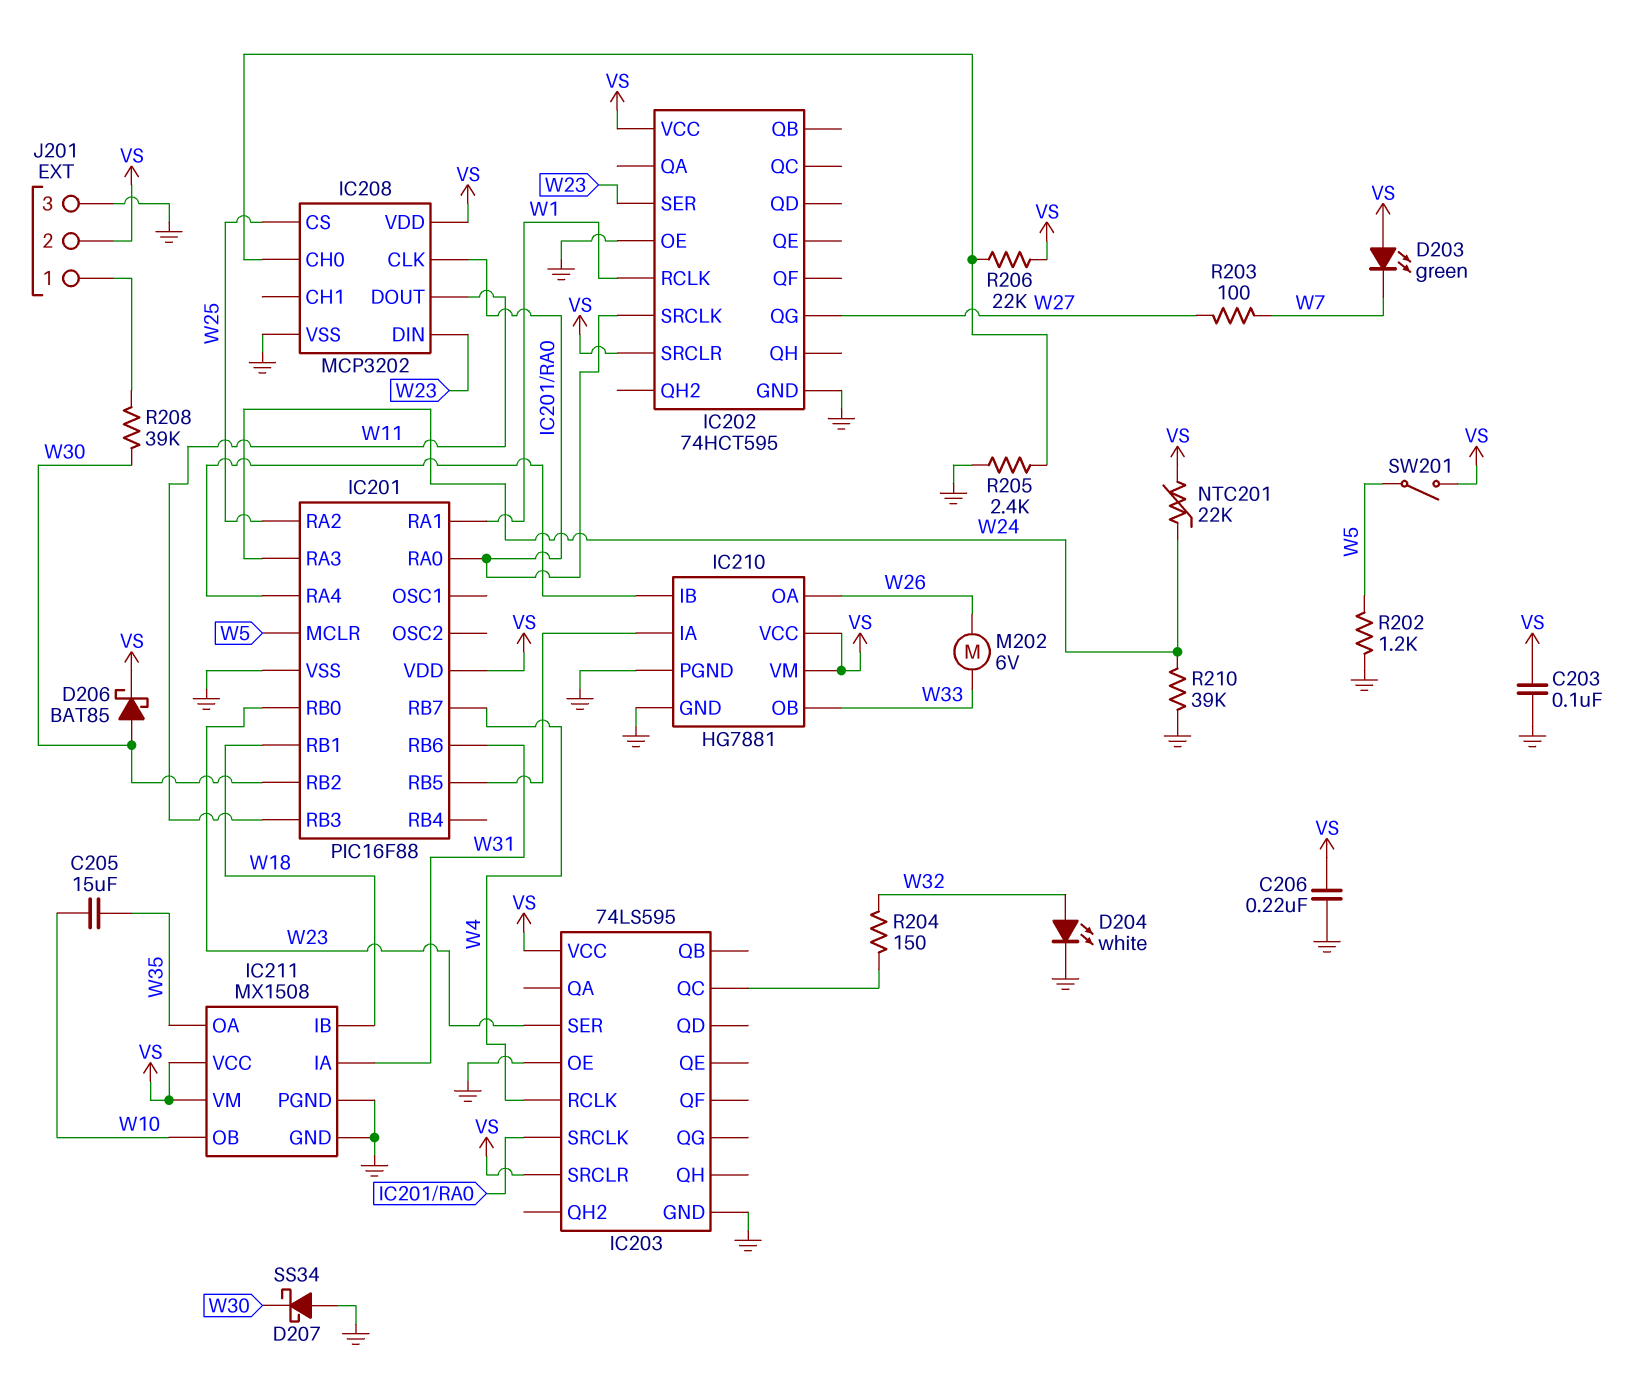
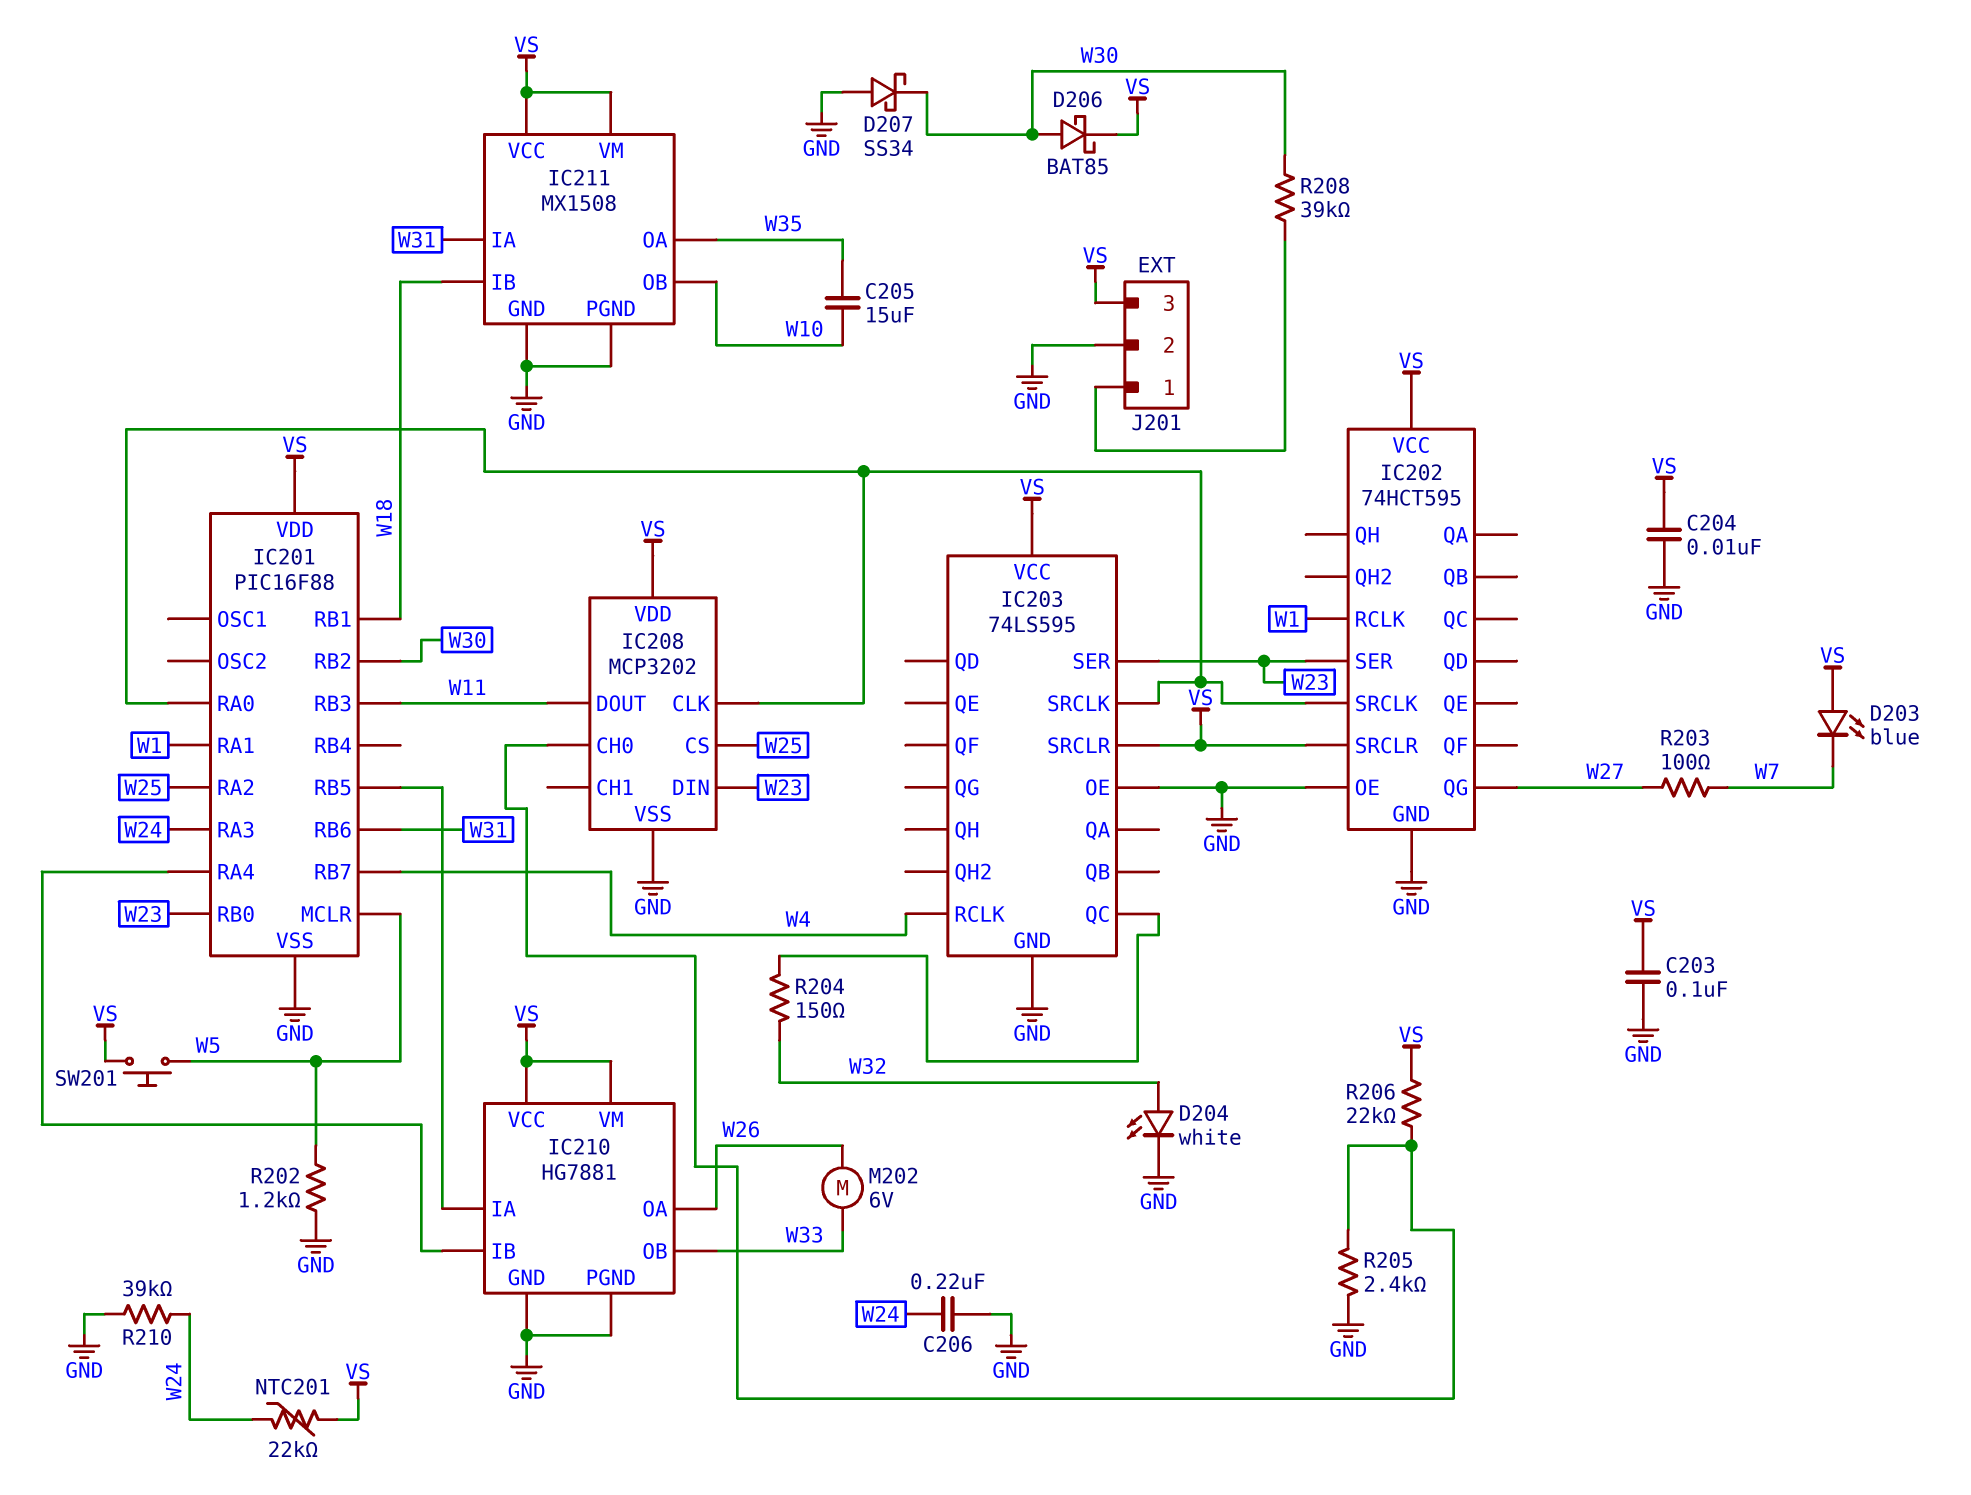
C204: none -> 10nF (GND, VS)
C206: 220nF (GND, VS) -> 220nF (GND, W24)
D203: LED green (A VS, K W7) -> LED blue (A VS, K W7)
J201 pin 2: VS -> GND
J201 pin 3: GND -> VS
SW201: switch (VS, W5) -> button (VS, W5)

